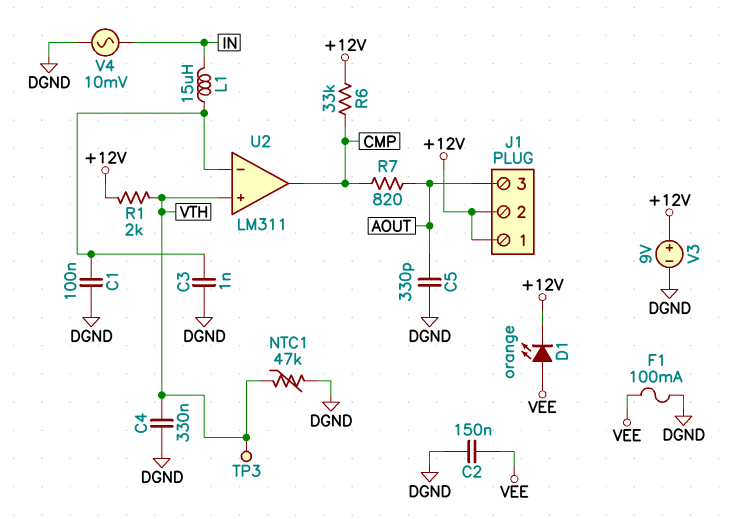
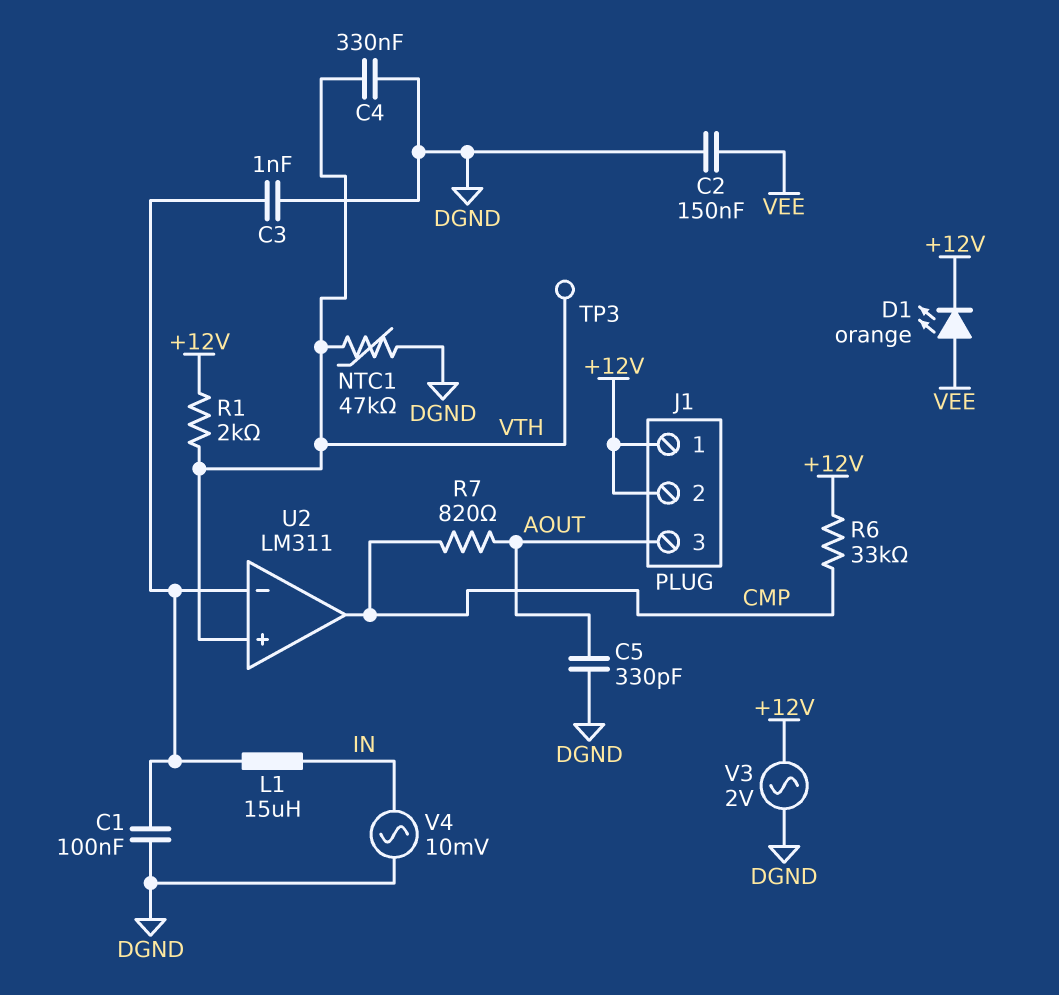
F1: 100mA (DGND, VEE) -> none
V3: 9V (plus +12V, minus DGND) -> AC 2V (+12V, DGND)

